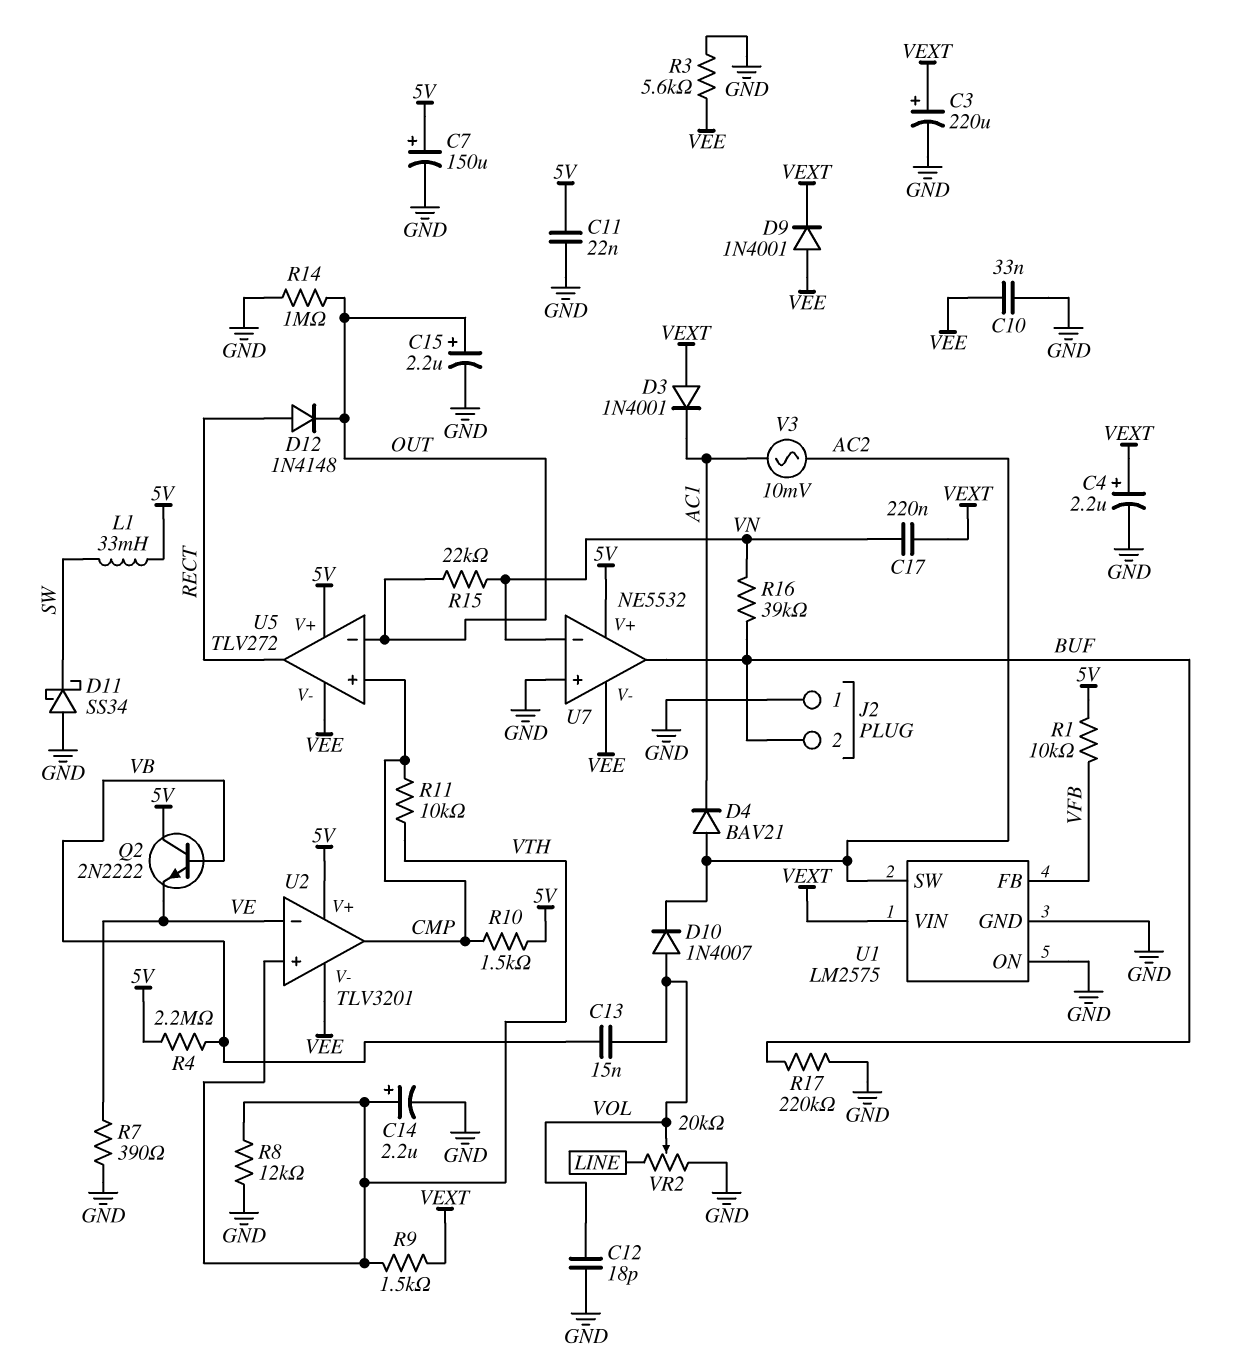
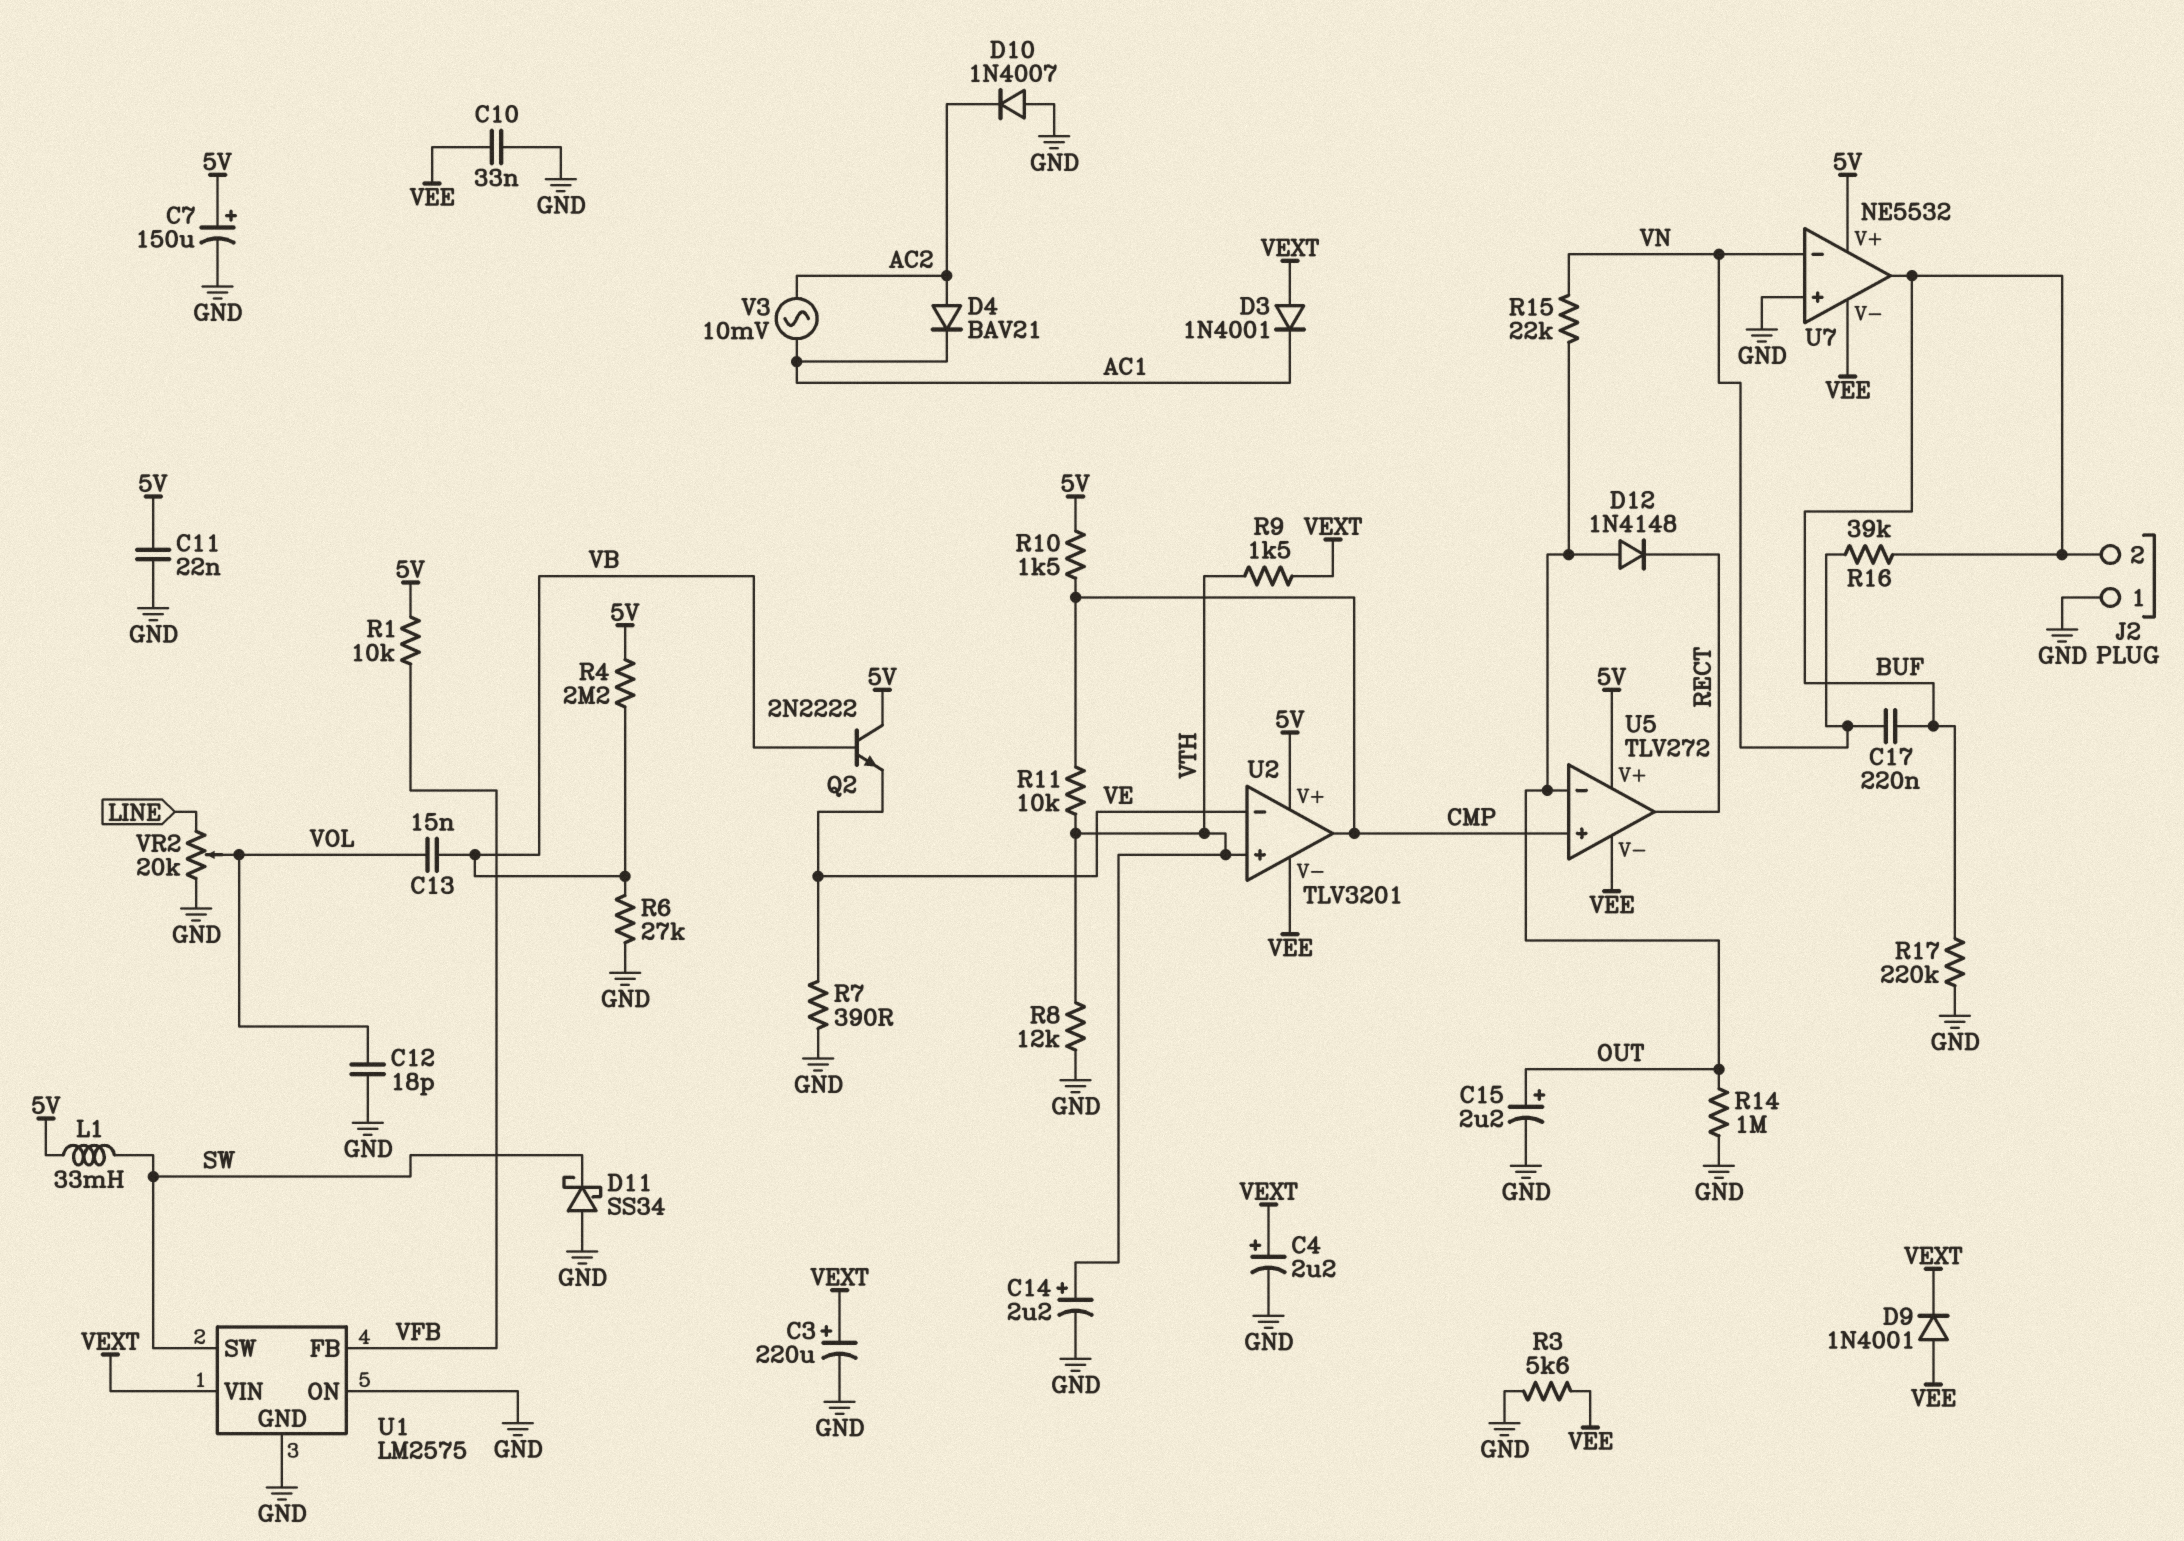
C17: 220nF (VEXT, VN) -> 220nF (BUF, VN)
D10: diode 1N4007 (A VOL, K AC2) -> diode 1N4007 (A GND, K AC2)
D12: diode 1N4148 (A RECT, K OUT) -> diode 1N4148 (A OUT, K RECT)
R6: none -> 27k (GND, VB)
U1 pin SW: AC2 -> SW

